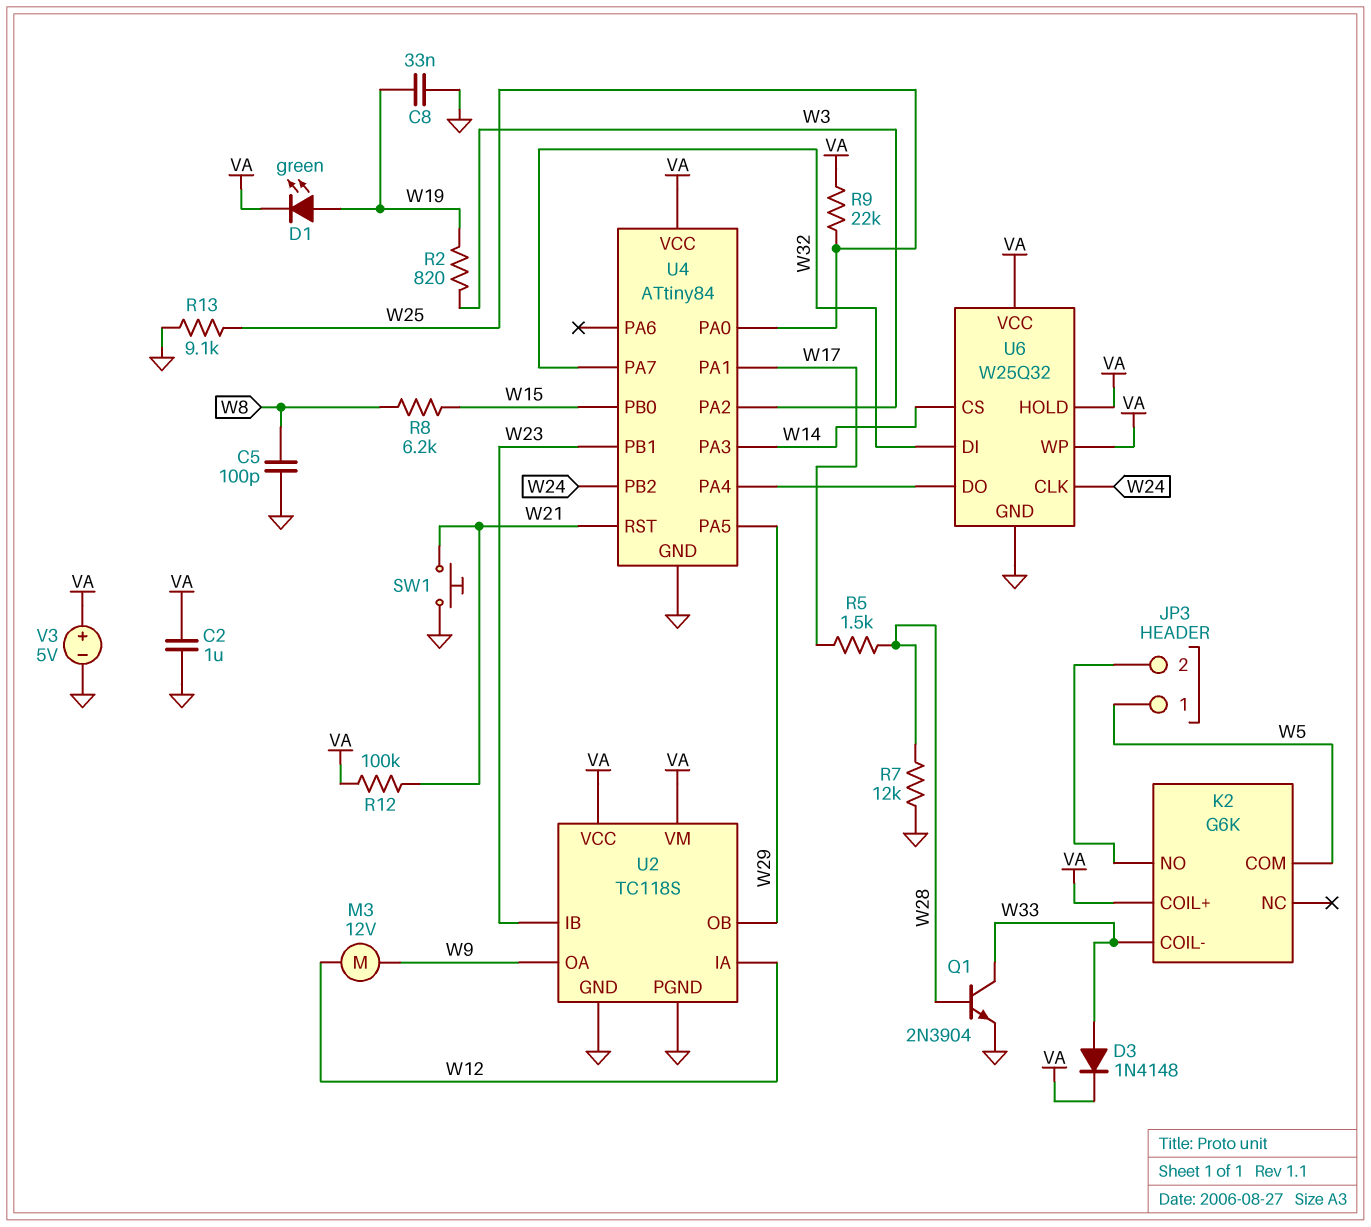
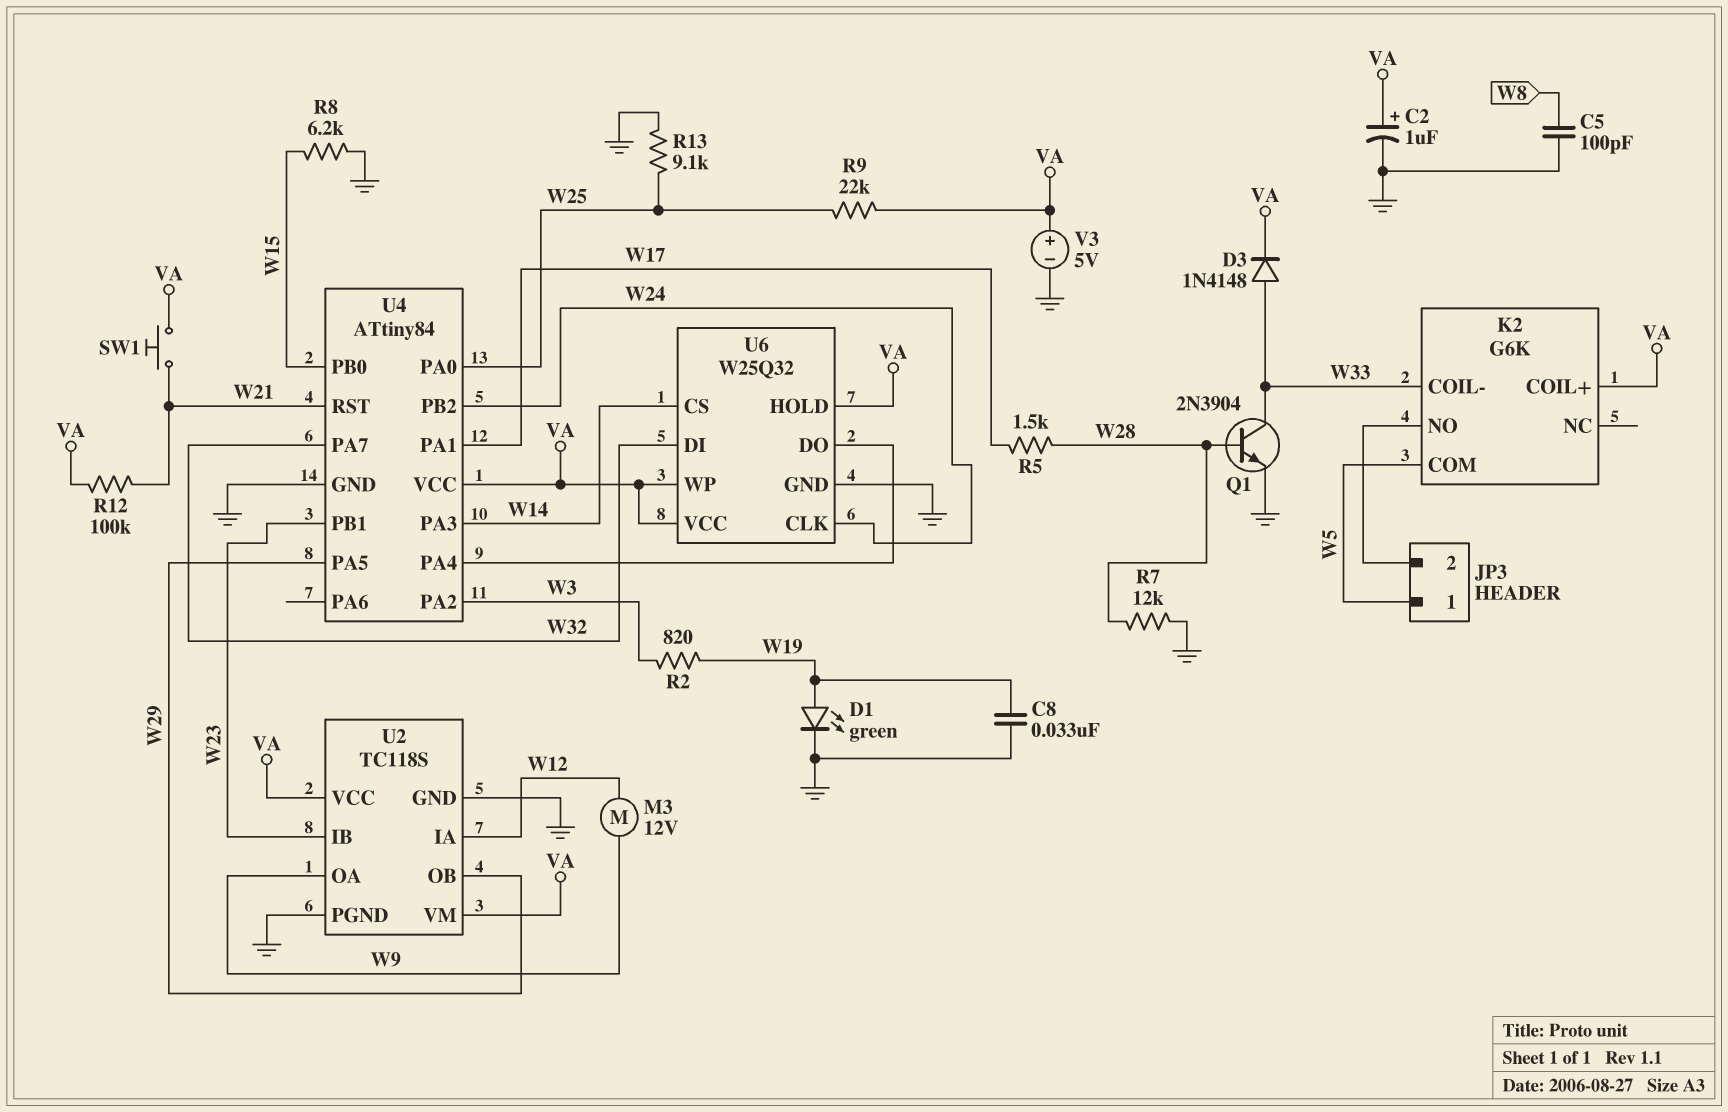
C2: 1uF (GND, VA) -> 1uF (plus VA, minus GND)
D1: LED green (A W19, K VA) -> LED green (A W19, K GND)
R8: 6.2k (W8, W15) -> 6.2k (GND, W15)
SW1: button (GND, W21) -> button (VA, W21)

